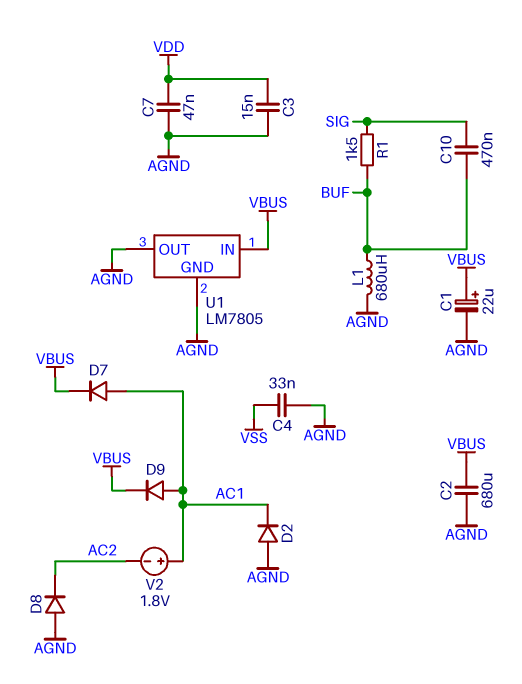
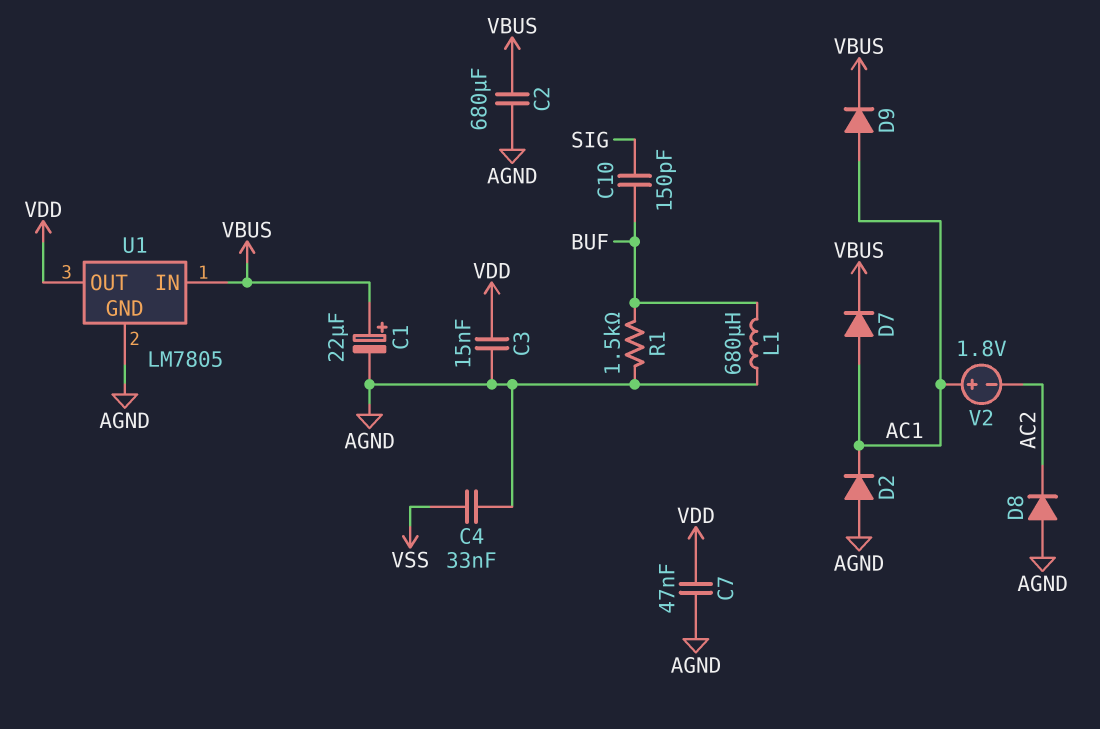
C10: 470nF (BUF, SIG) -> 150pF (BUF, SIG)
R1: 1.5k (BUF, SIG) -> 1.5k (AGND, BUF)
U1 pin OUT: AGND -> VDD

